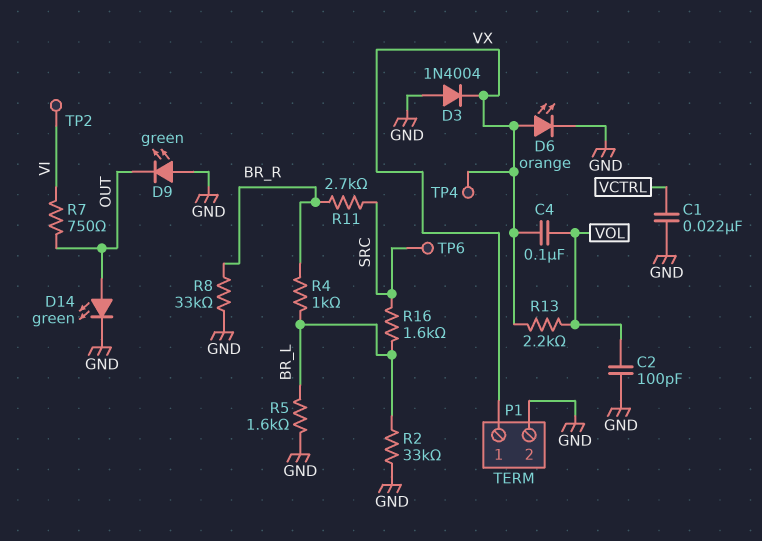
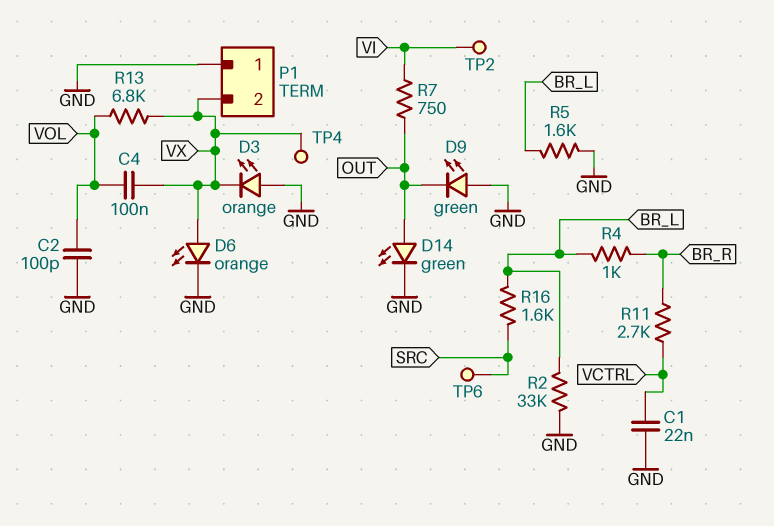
D3: diode 1N4004 (A GND, K VX) -> LED orange (A GND, K VX)
P1 pin 1: VX -> GND
P1 pin 2: GND -> VX
R8: 33k (BR_R, GND) -> none
R11: 2.7k (BR_R, SRC) -> 2.7k (BR_R, VCTRL)
R13: 2.2k (VOL, VX) -> 6.8k (VOL, VX)

